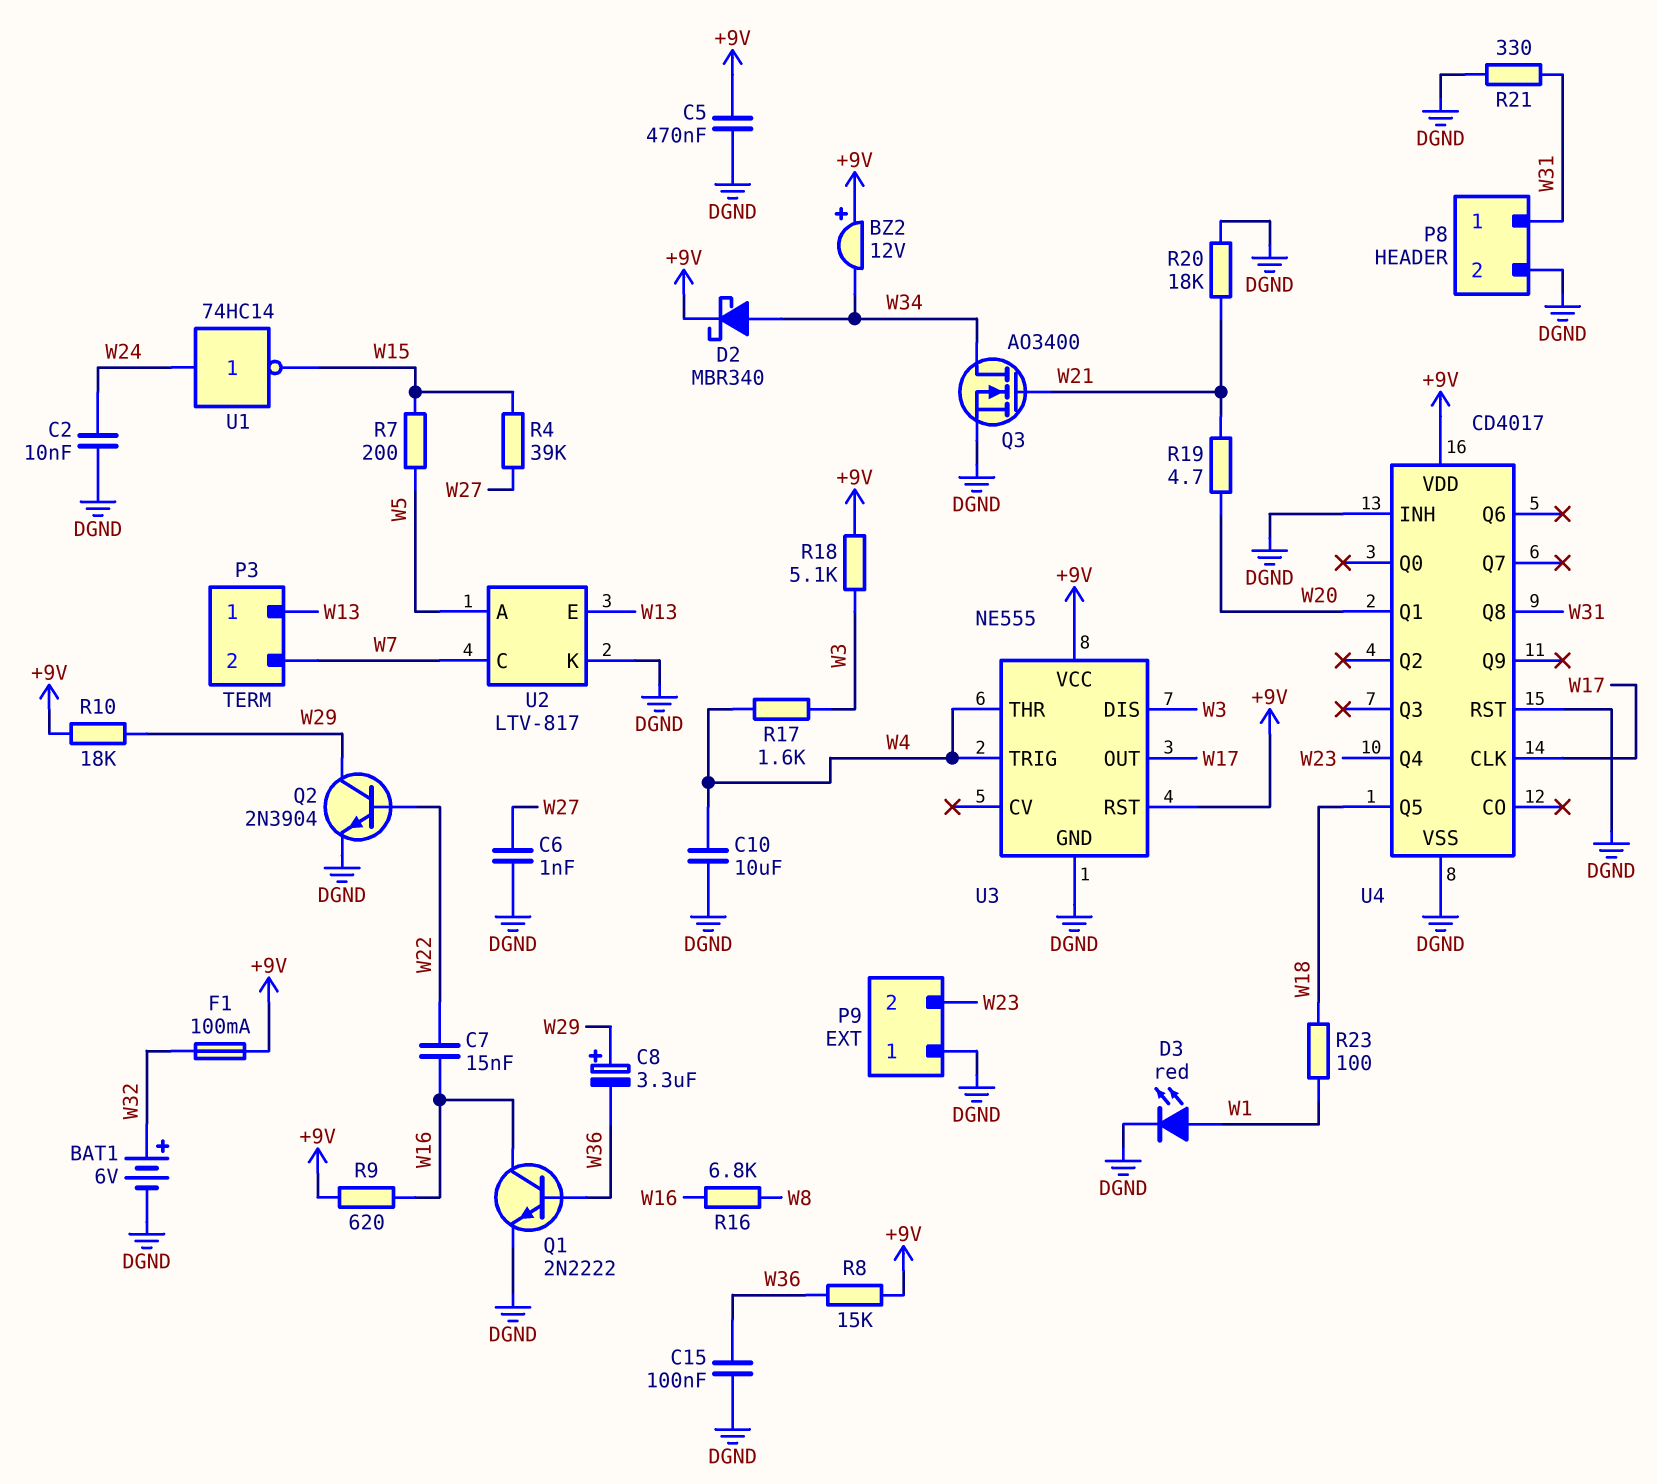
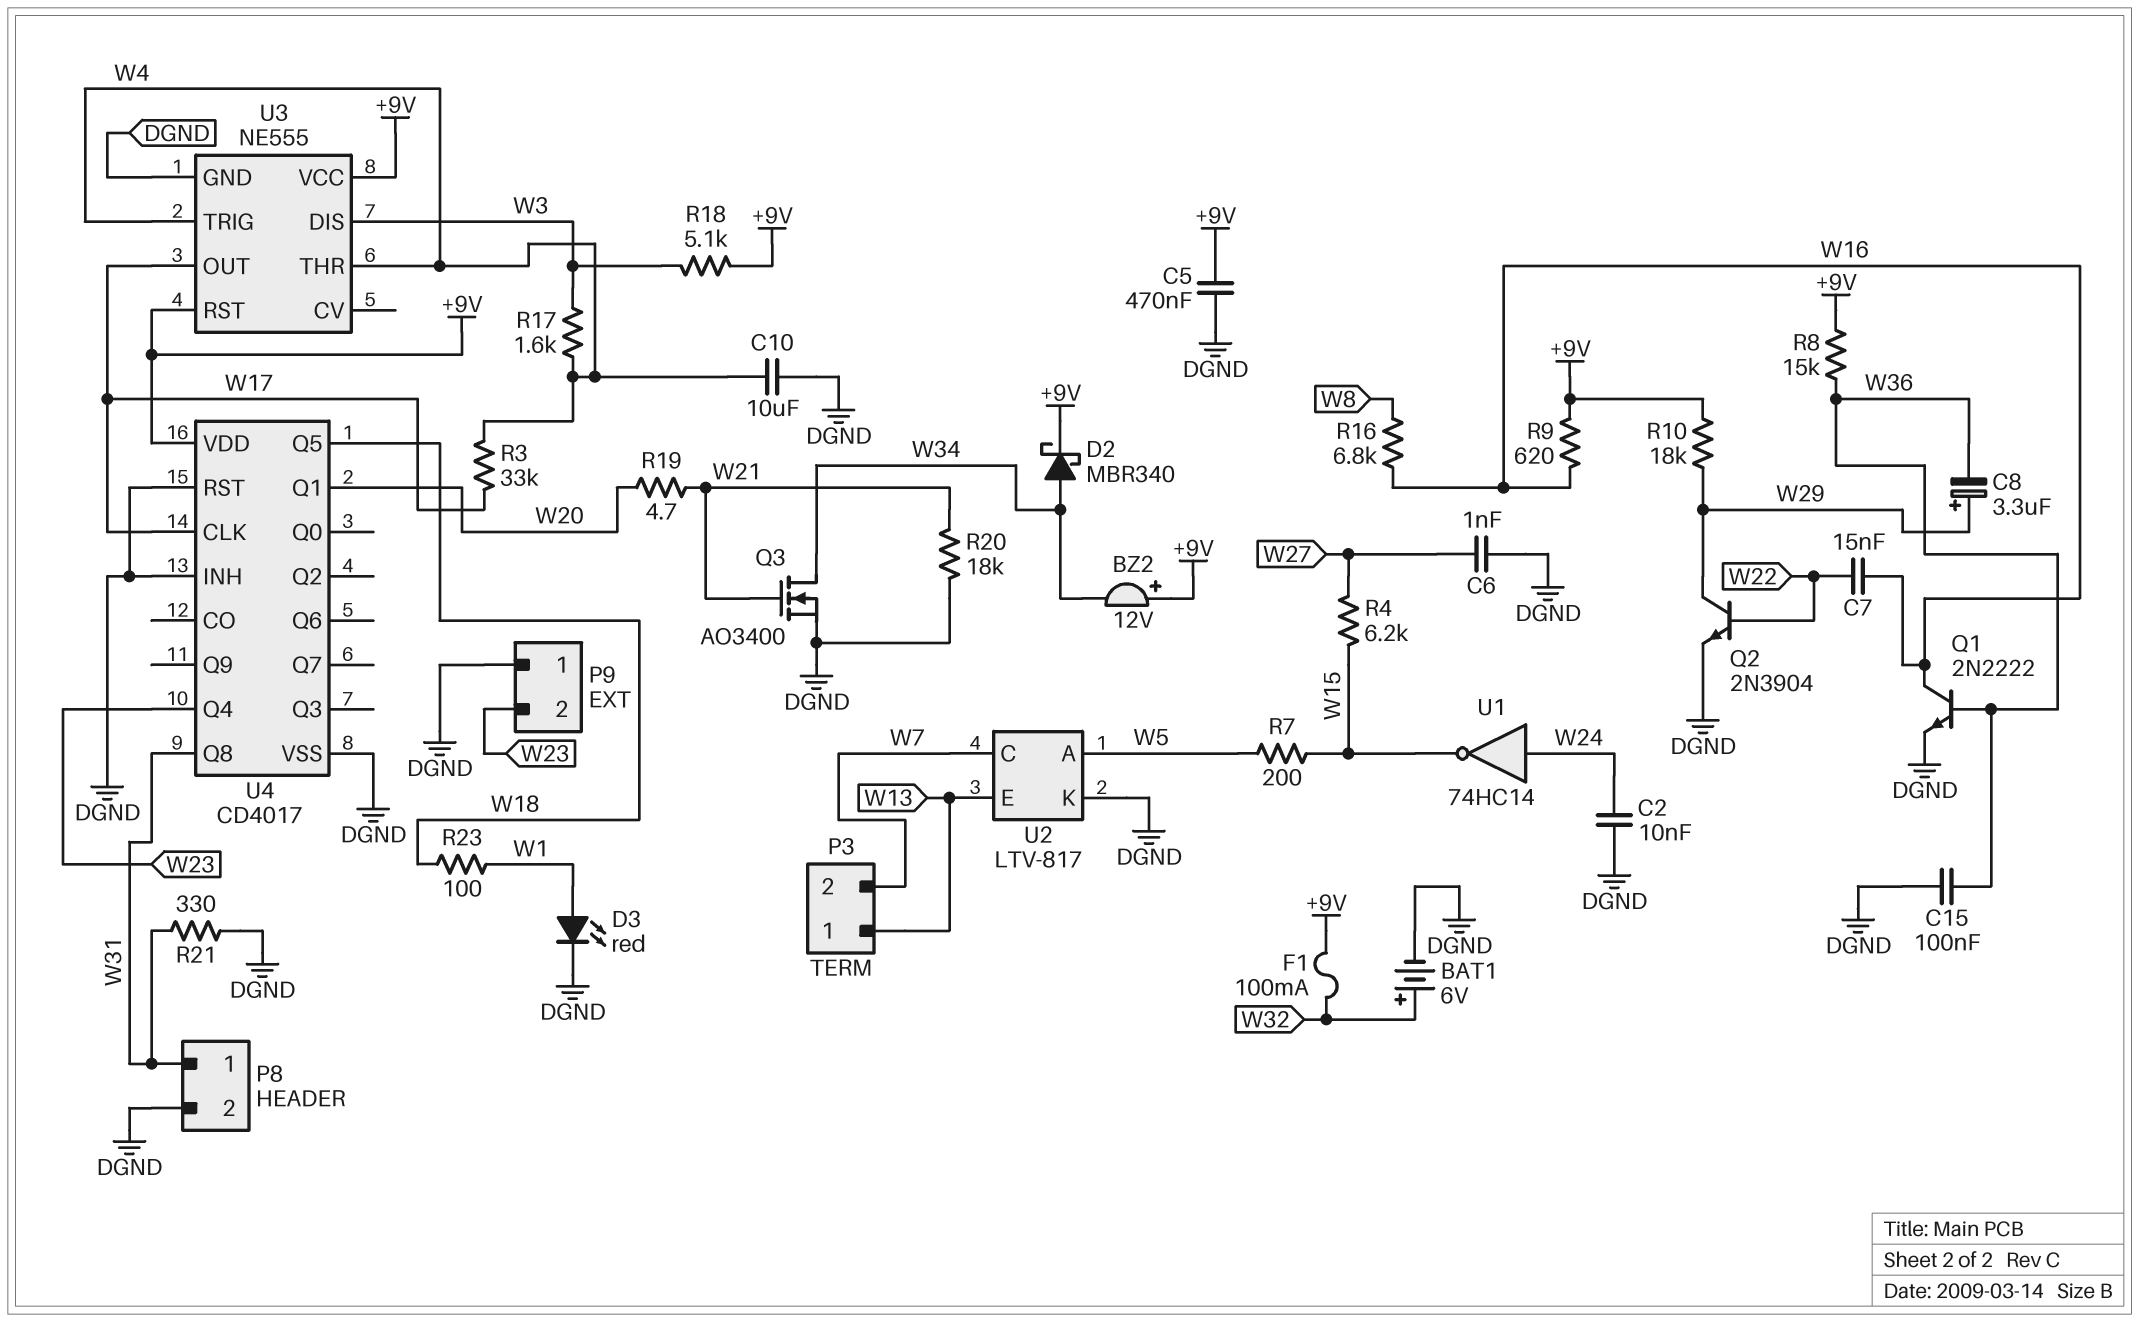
R3: none -> 33k (W4, W17)
R4: 39k (W15, W27) -> 6.2k (W15, W27)

